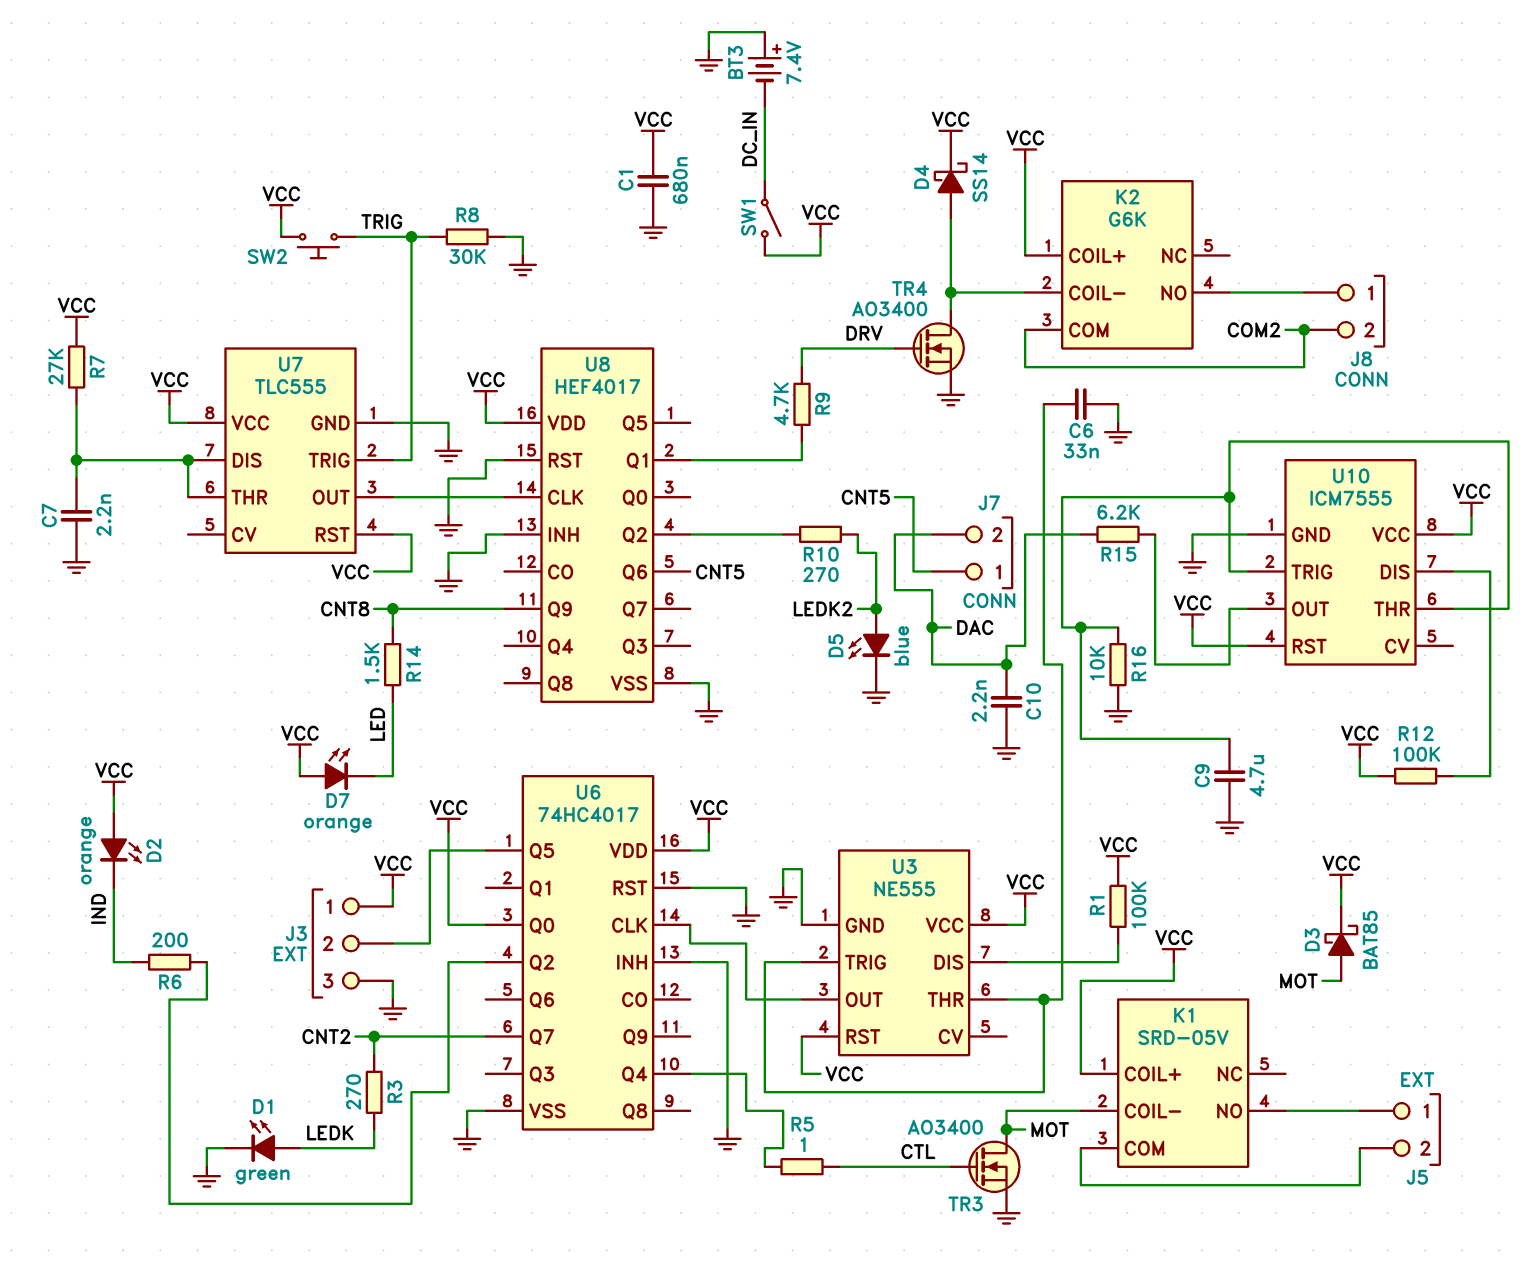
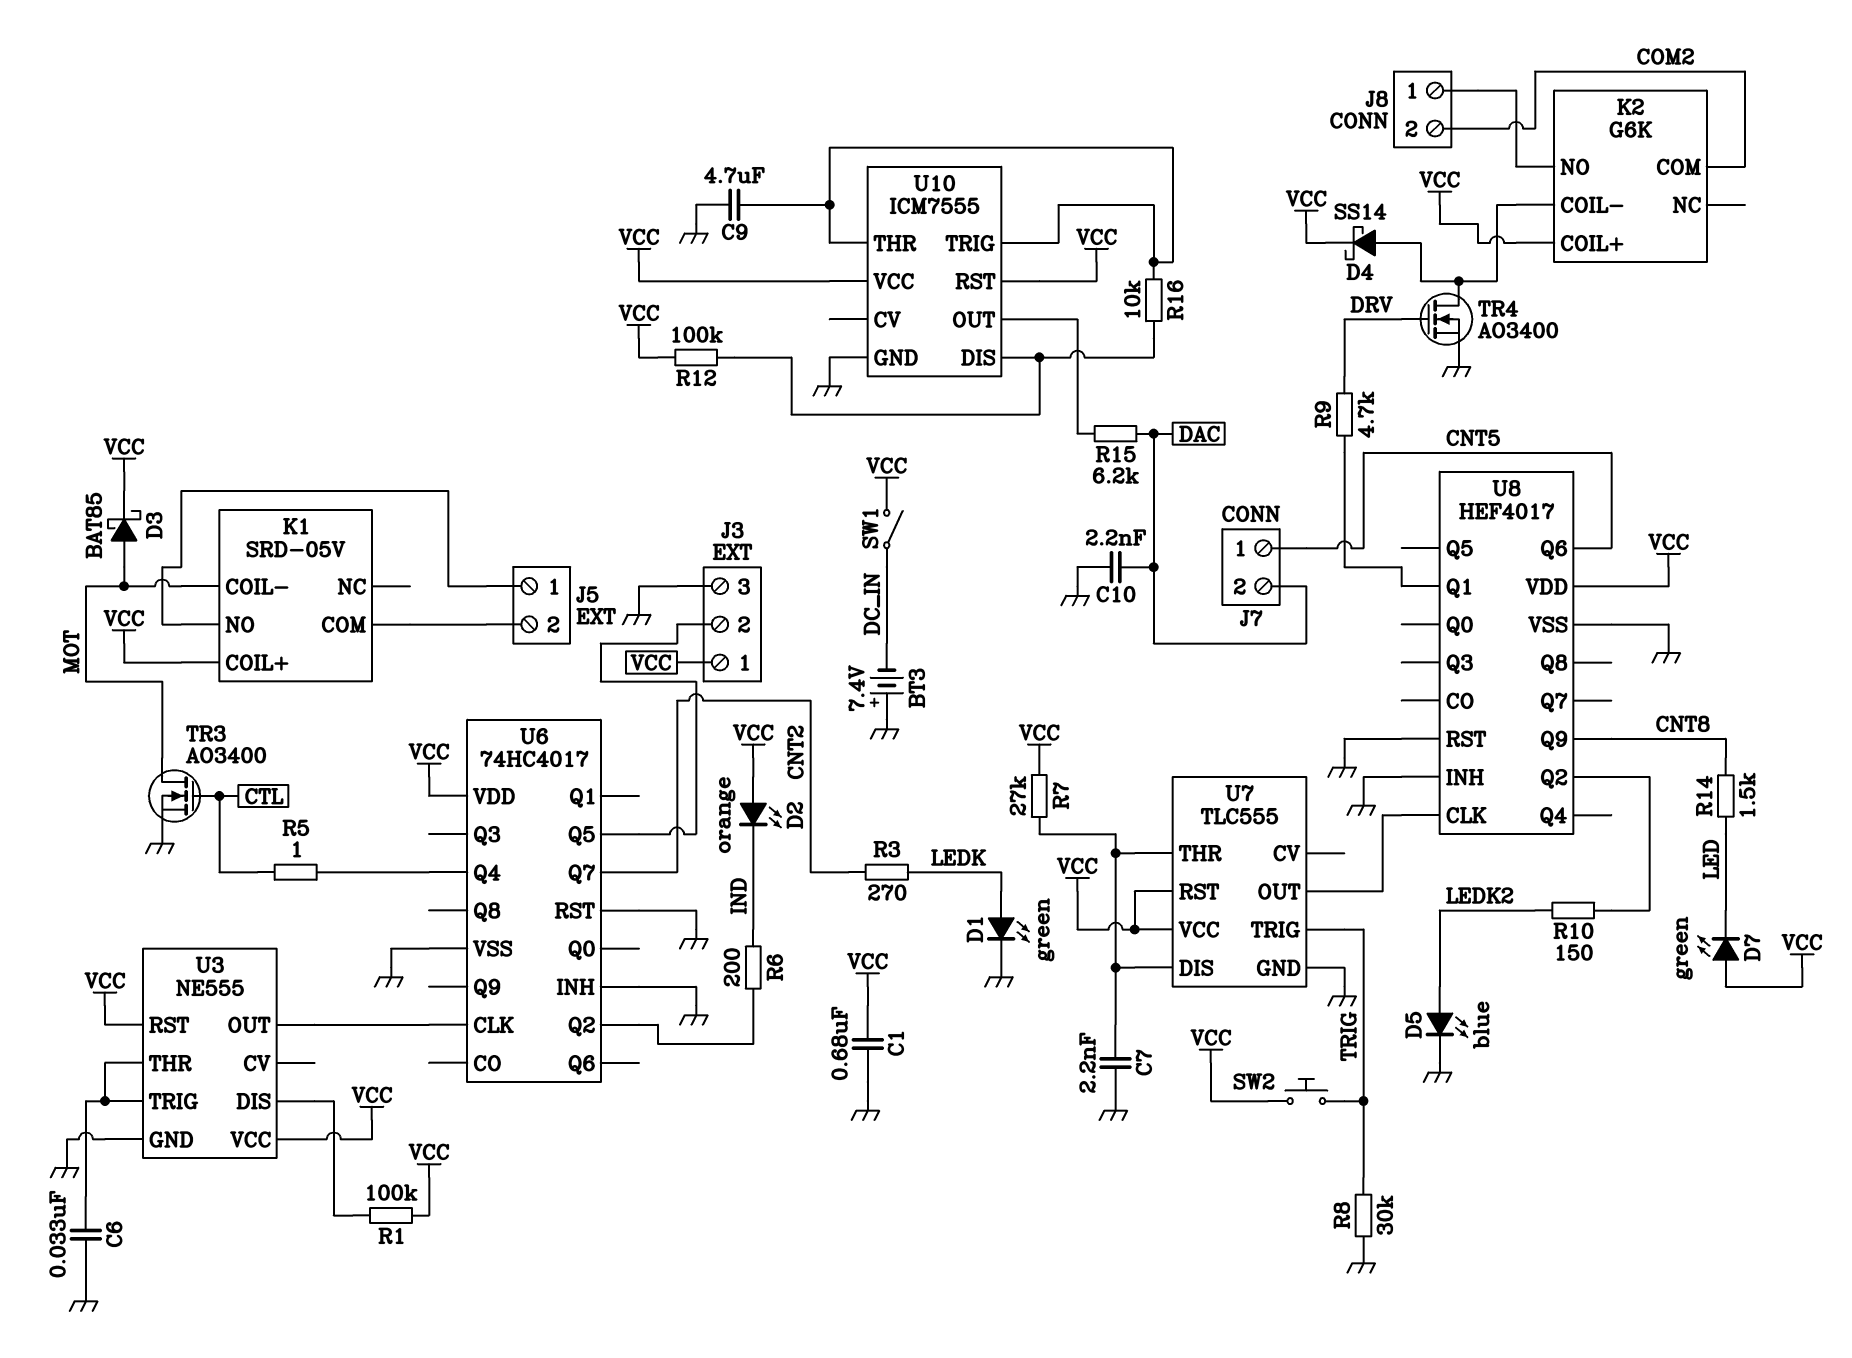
D7: LED orange (A VCC, K LED) -> LED green (A VCC, K LED)
R10: 270 (LEDK2, U8/Q2) -> 150 (LEDK2, U8/Q2)
R16: 10k (GND, U10/THR) -> 10k (U10/DIS, U10/THR)
U6 pin Q0: VCC -> none

